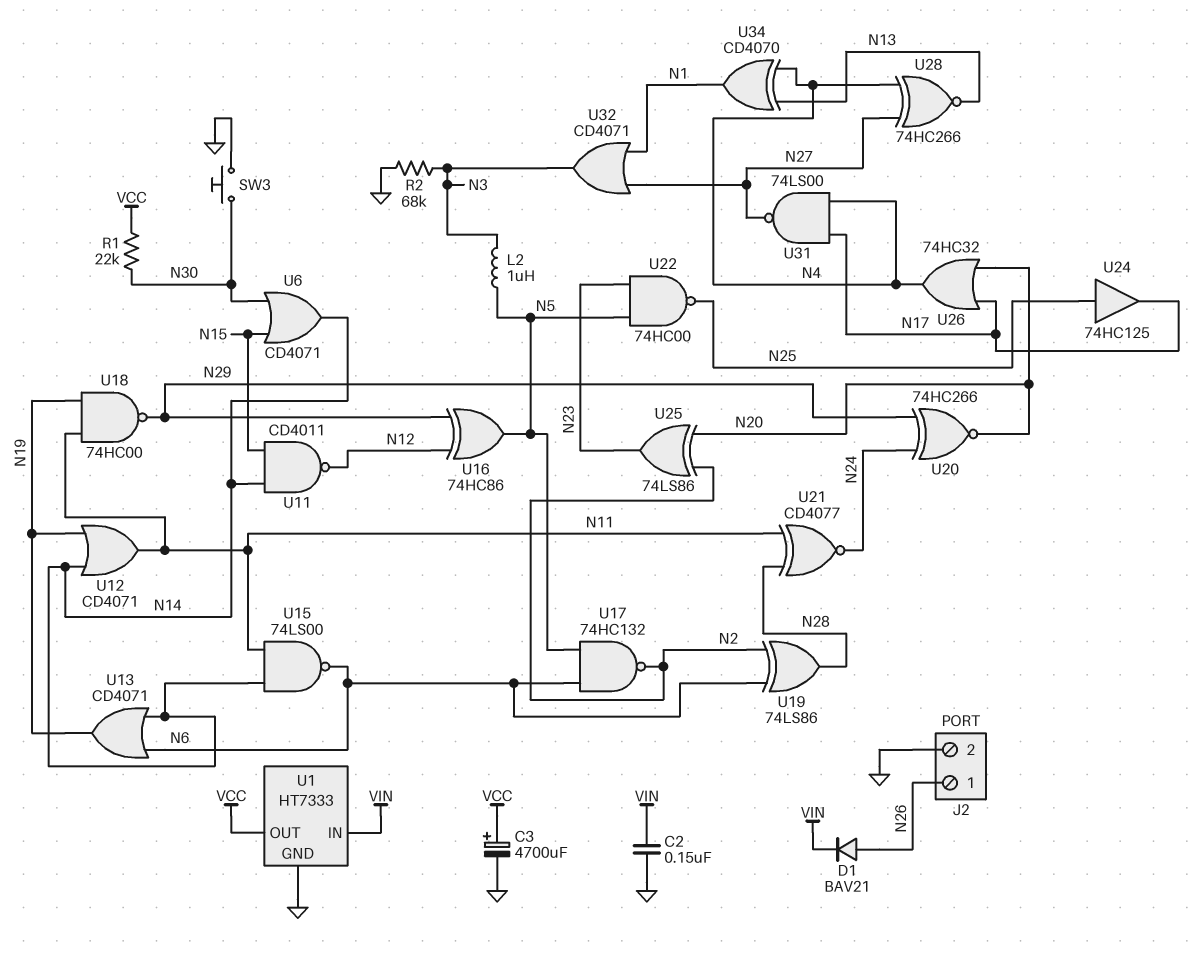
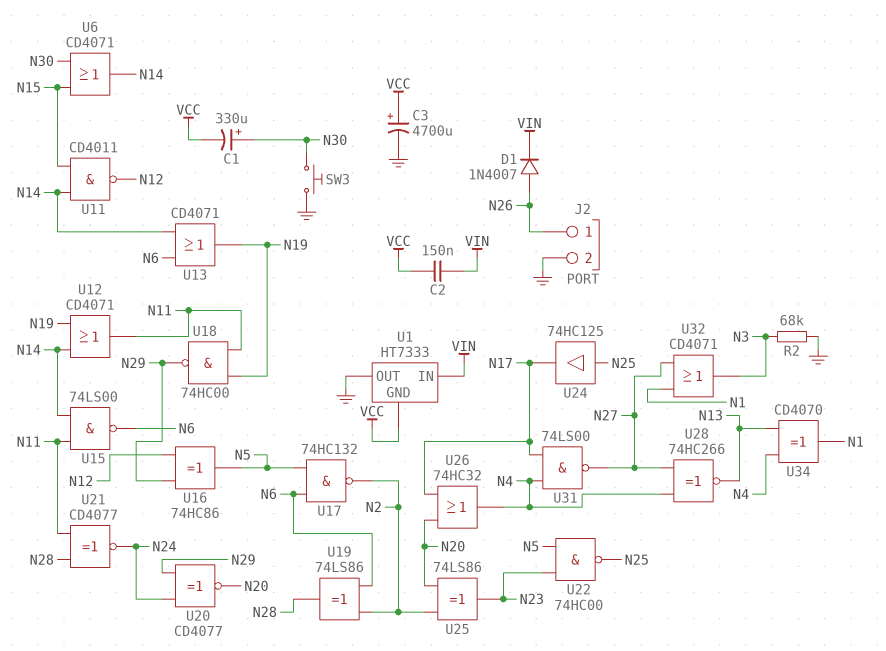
C1: none -> 330uF (plus N30, minus VCC)
C2: 150nF (GND, VIN) -> 150nF (VCC, VIN)
D1: diode BAV21 (A N26, K VIN) -> diode 1N4007 (A N26, K VIN)
L2: 1uH (N3, N5) -> none
R1: 22k (N30, VCC) -> none
U1 pin GND: GND -> VCC
U1 pin OUT: VCC -> GND
U20: XNOR 74HC266 (in N24, in N29, out N20) -> XNOR CD4077 (in N24, in N29, out N20)

